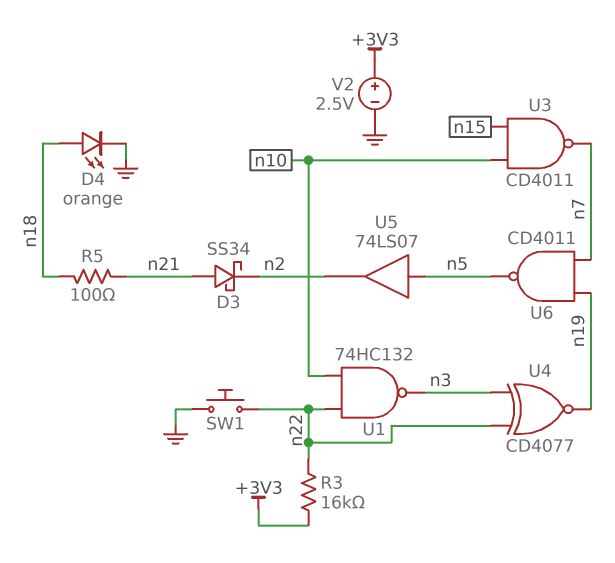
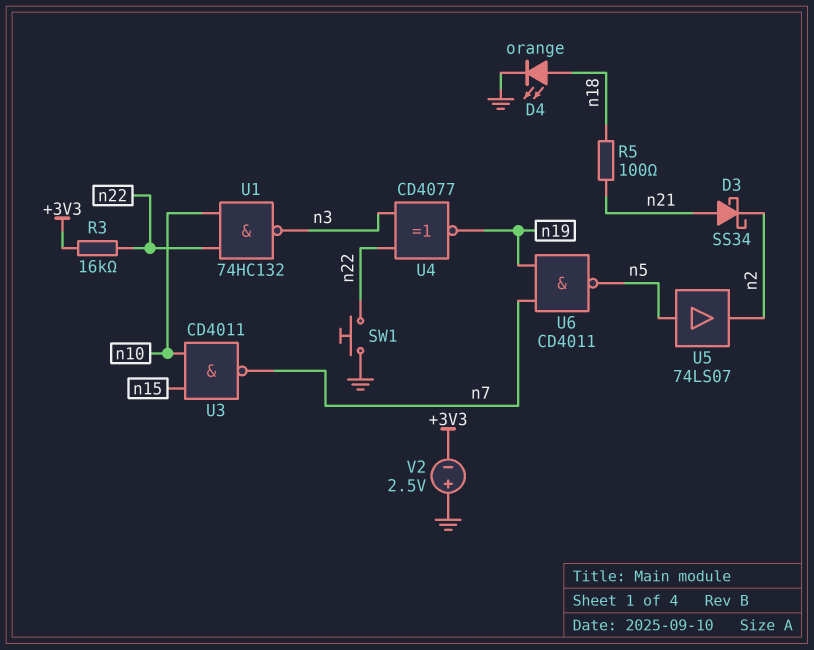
V2: 2.5V (plus +3V3, minus GND) -> 2.5V (plus GND, minus +3V3)

